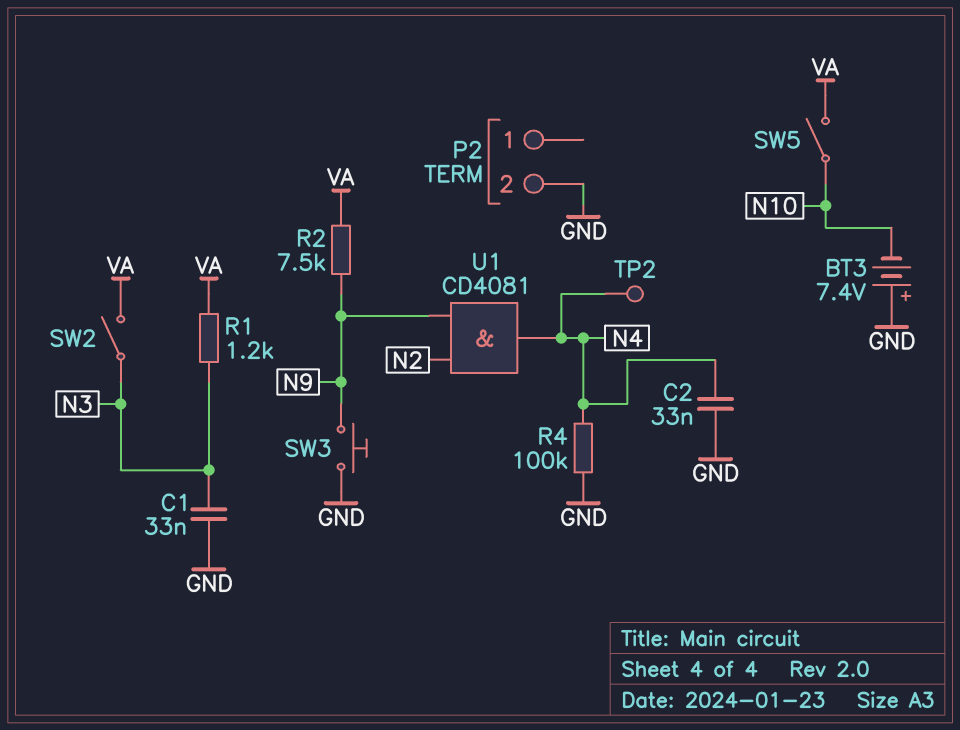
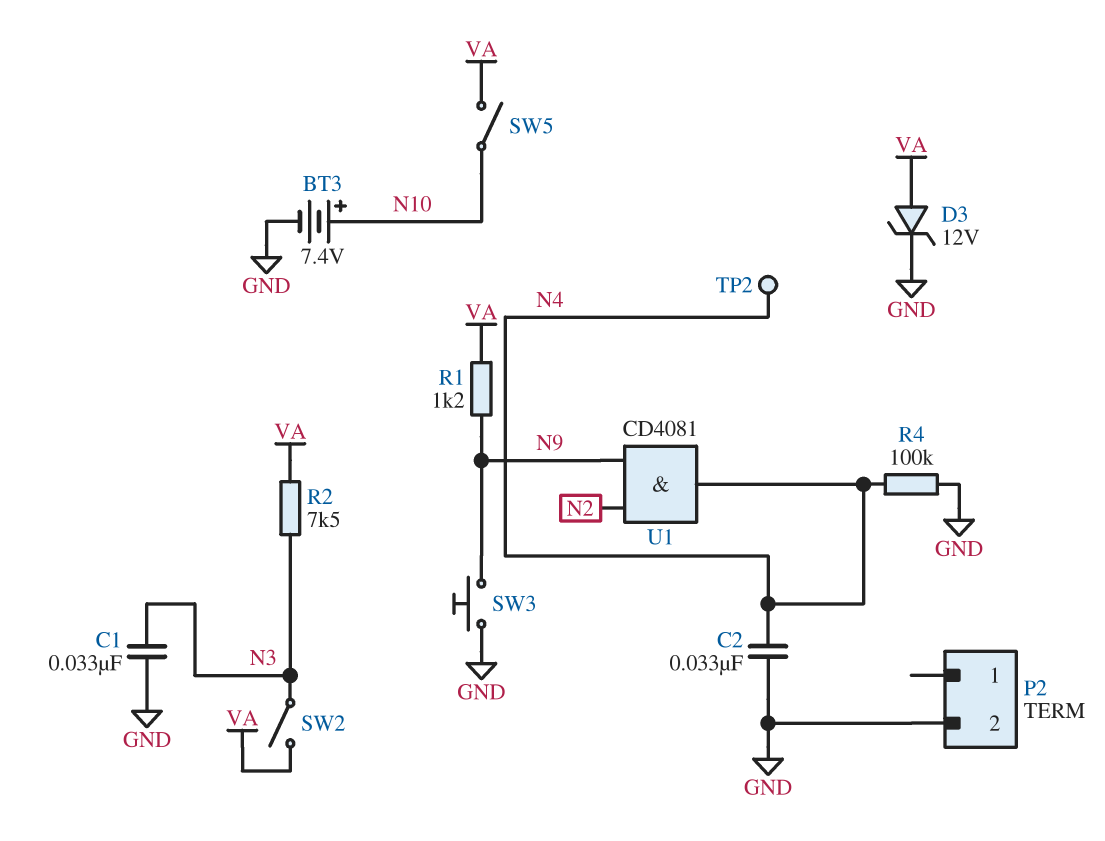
BT3: 7.4V (plus GND, minus N10) -> 7.4V (plus N10, minus GND)
D3: none -> zener 12V (A VA, K GND)
R1: 1.2k (N3, VA) -> 1.2k (N9, VA)
R2: 7.5k (N9, VA) -> 7.5k (N3, VA)

